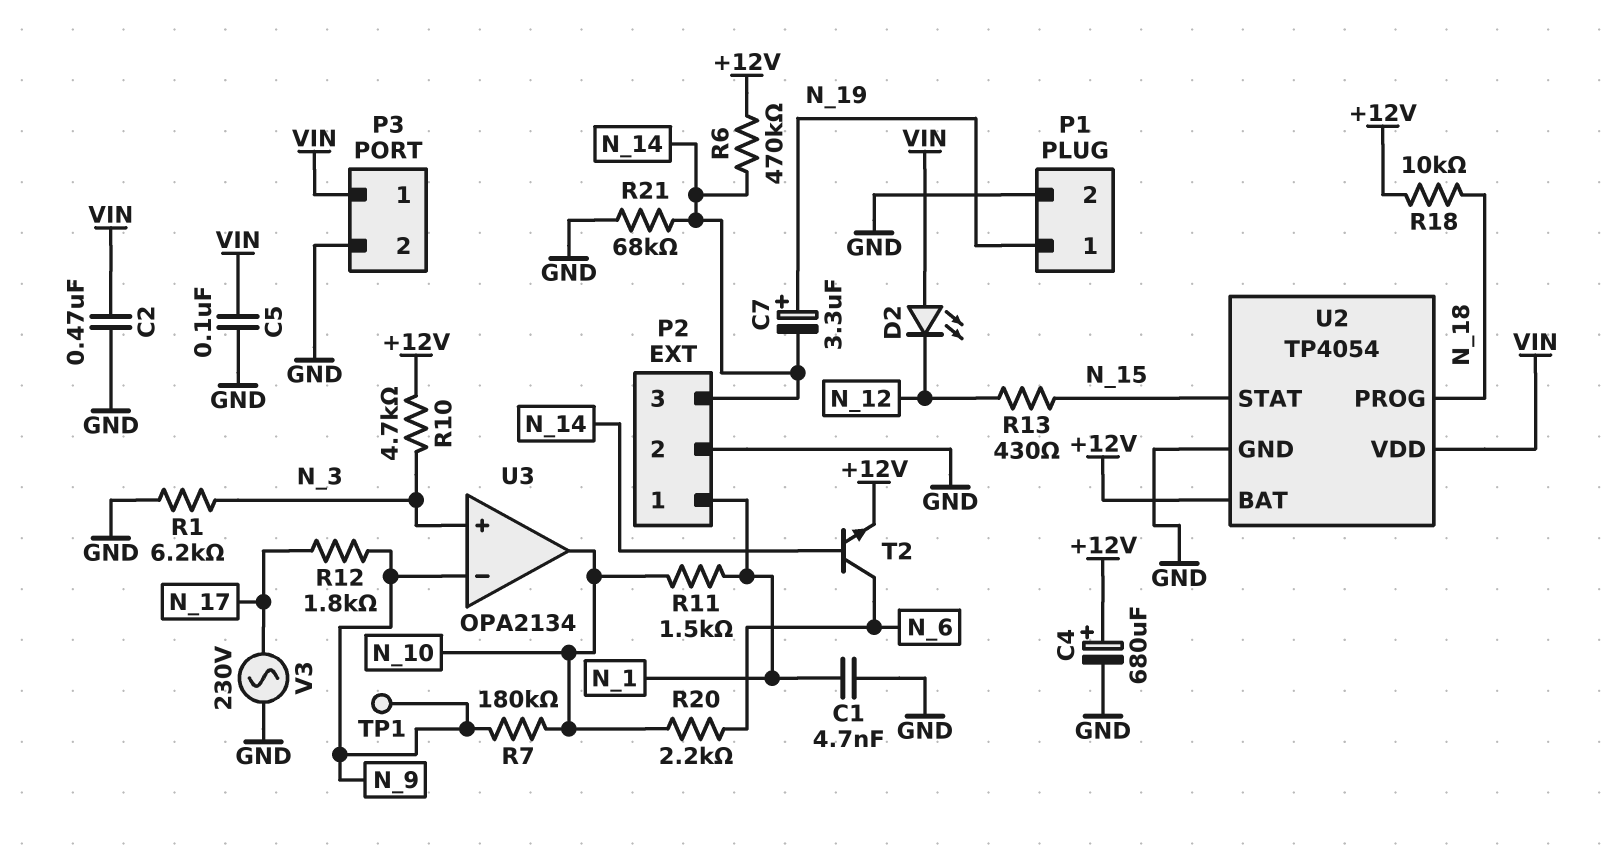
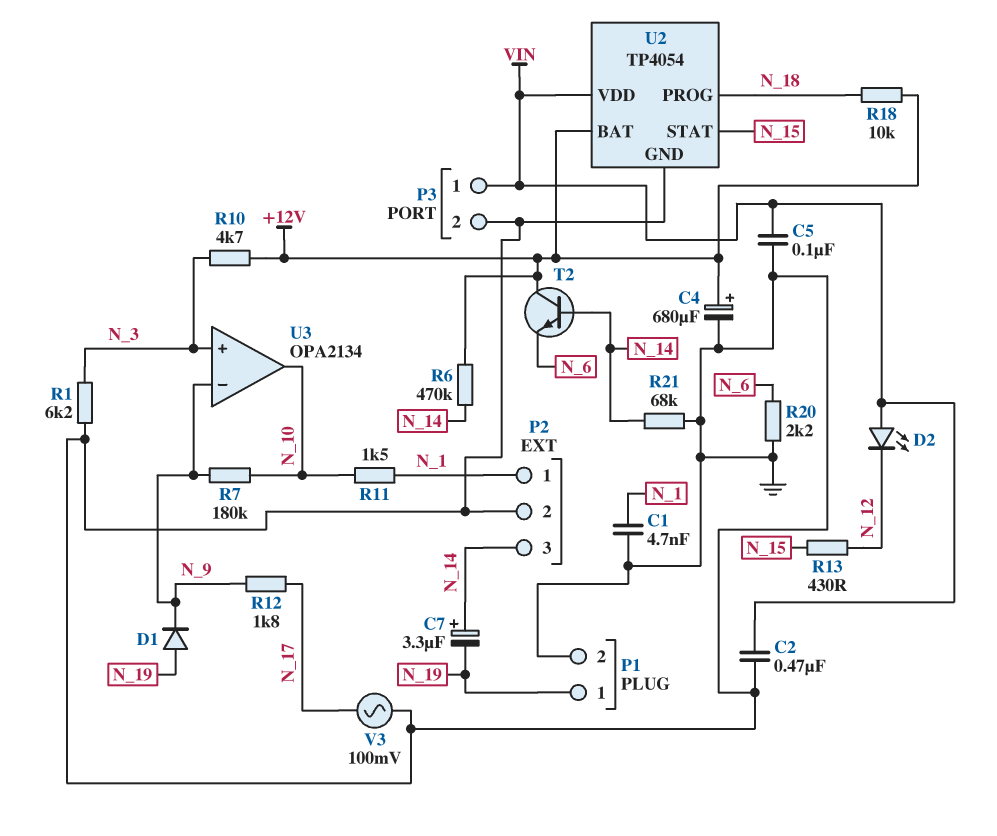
C7: 3.3uF (plus N_19, minus N_14) -> 3.3uF (plus N_14, minus N_19)
D1: none -> diode (A N_19, K N_9)
R20: 2.2k (N_6, N_10) -> 2.2k (GND, N_6)
T2: NPN (B N_14, C N_6, E +12V) -> NPN (B N_14, C +12V, E N_6)
TP1: test point (N_9) -> none
V3: AC 230V (GND, N_17) -> AC 100mV (GND, N_17)

